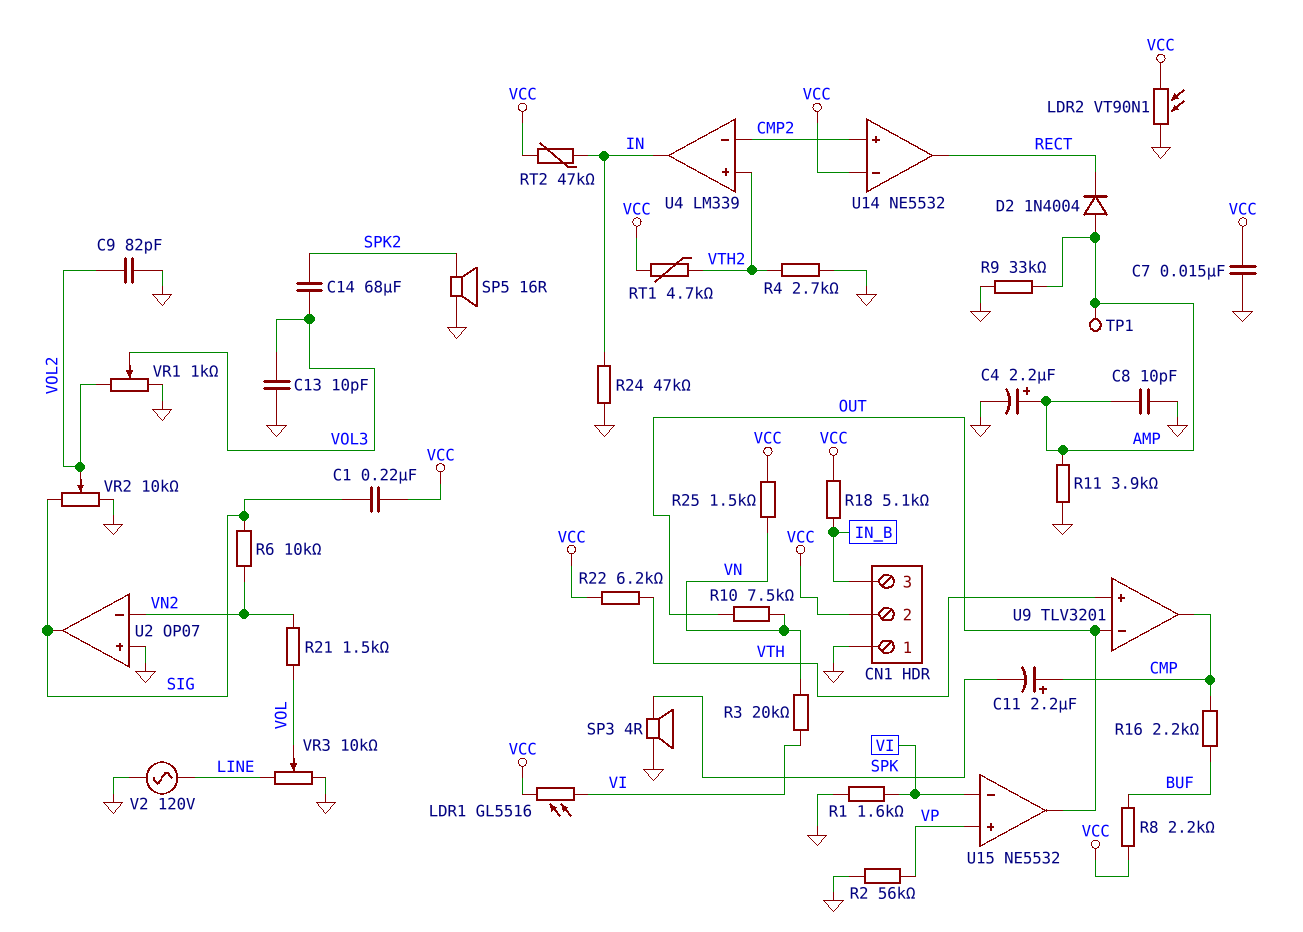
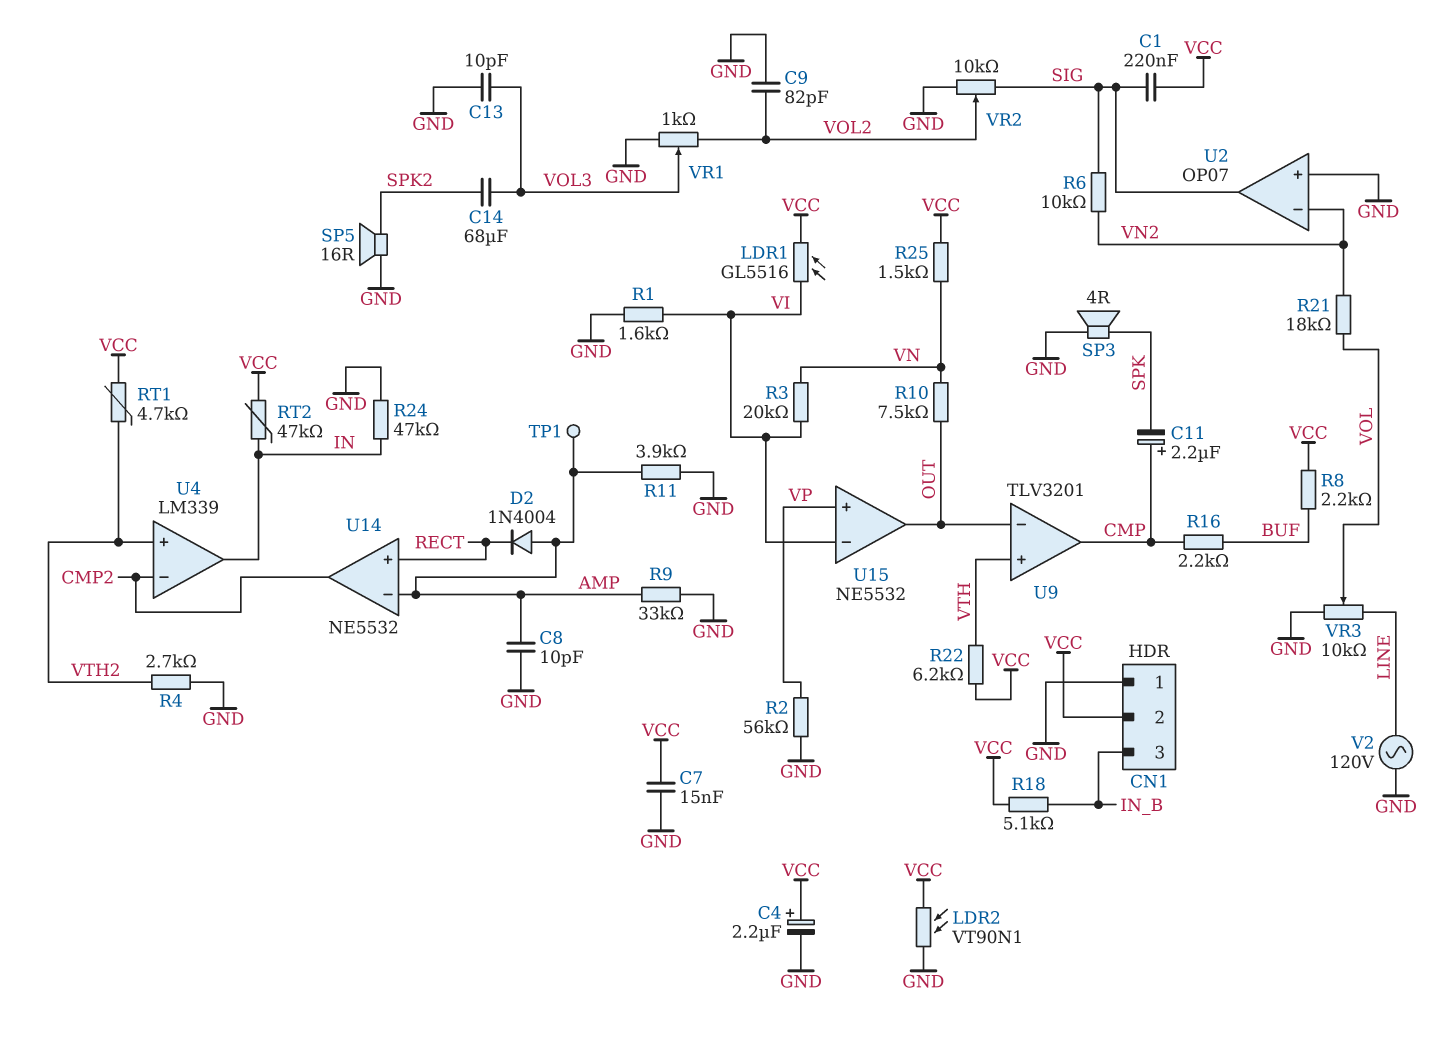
C4: 2.2uF (plus AMP, minus GND) -> 2.2uF (plus VCC, minus GND)
R21: 1.5k (VN2, VOL) -> 18k (VN2, VOL)
U14 pin in+: CMP2 -> RECT
U14 pin in-: VCC -> AMP
U14 pin out: RECT -> CMP2

